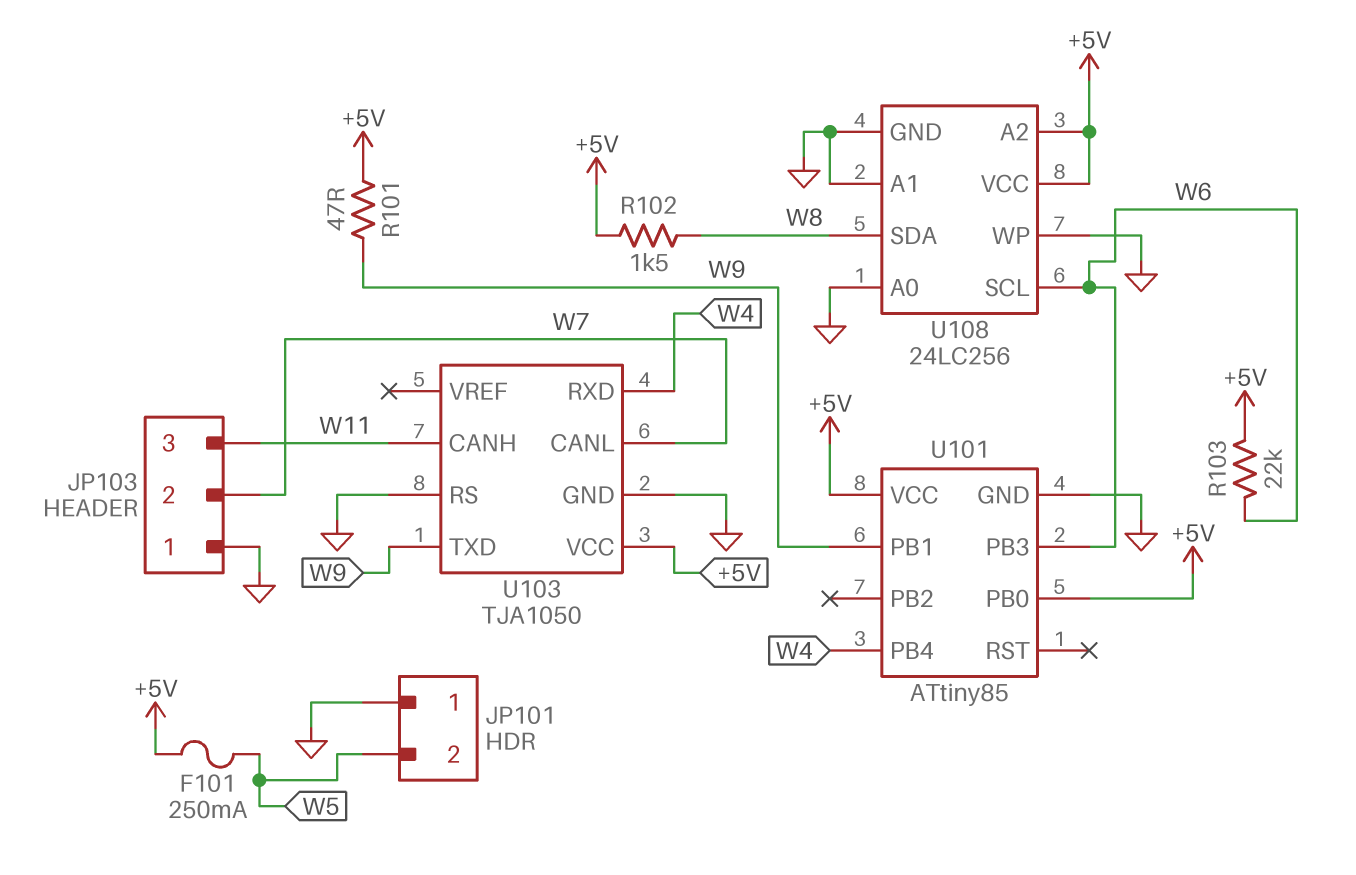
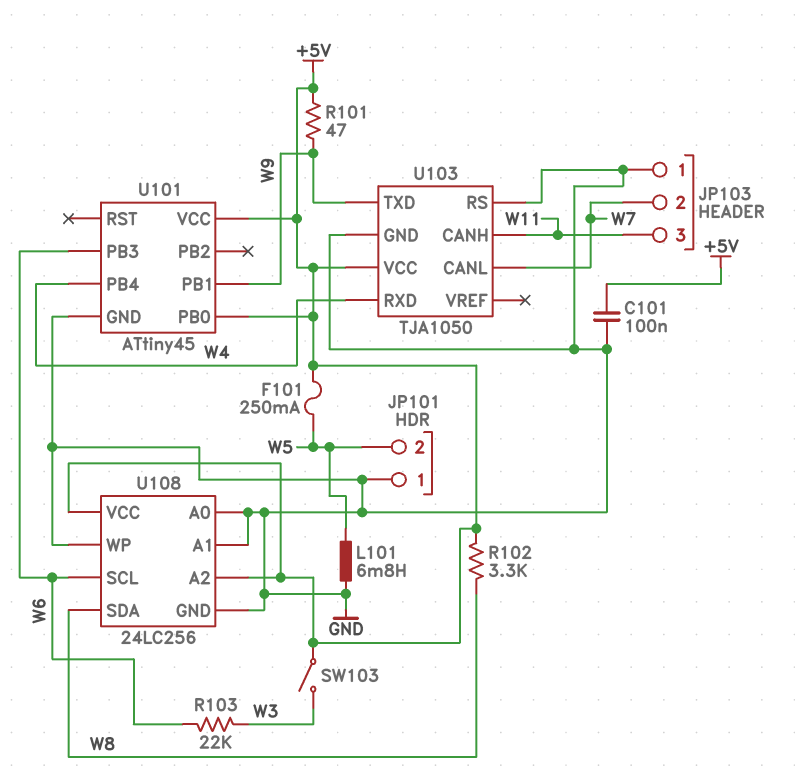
C101: none -> 100nF (+5V, GND)
L101: none -> 6.8mH (GND, W5)
R102: 1.5k (+5V, W8) -> 3.3k (+5V, W8)
R103: 22k (+5V, W6) -> 22k (W3, W6)
SW103: none -> switch (+5V, W3)
U101: ATtiny85 -> ATtiny45

